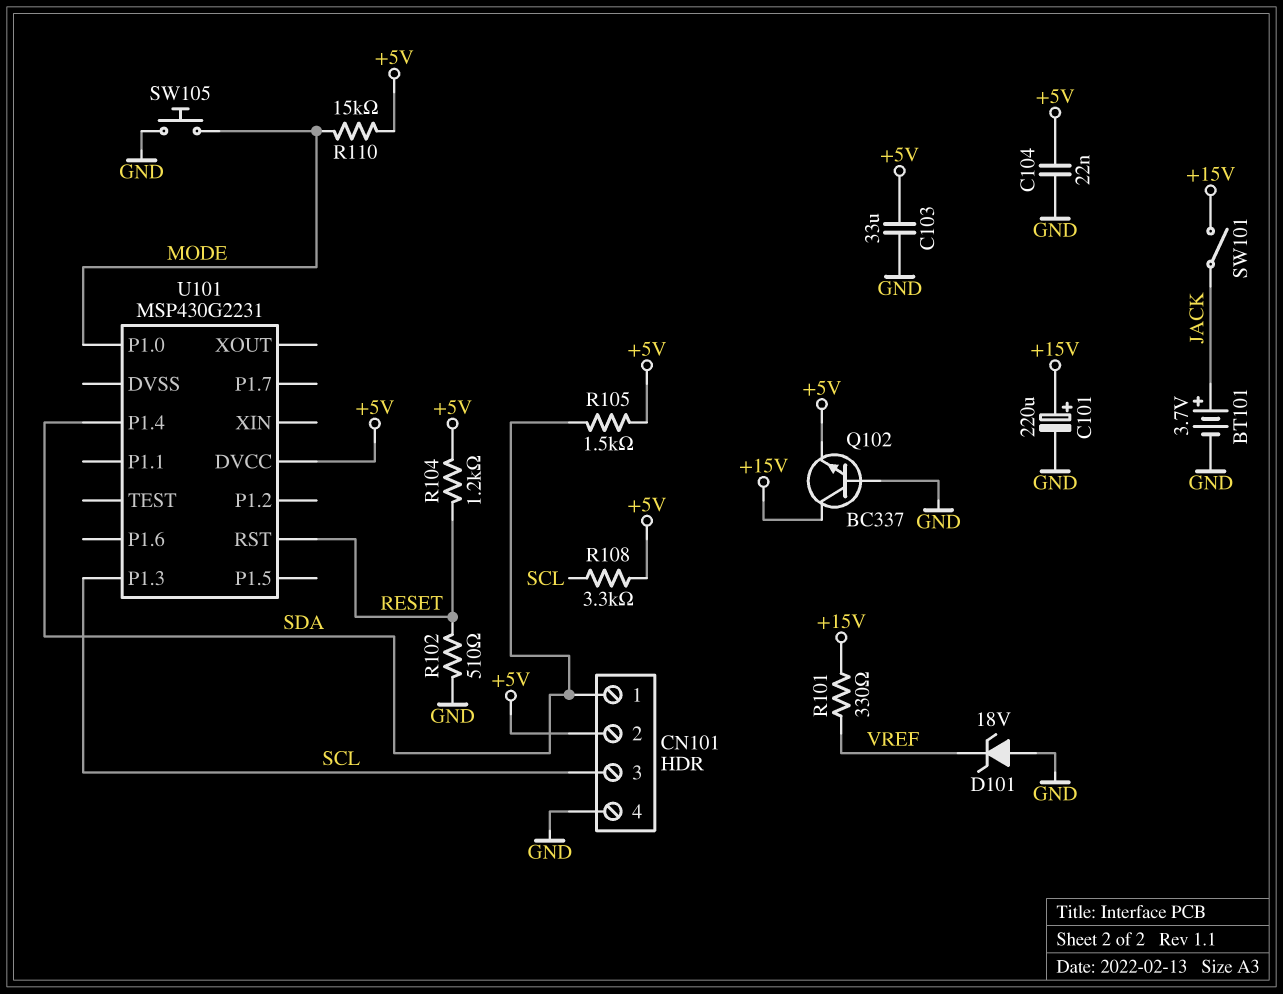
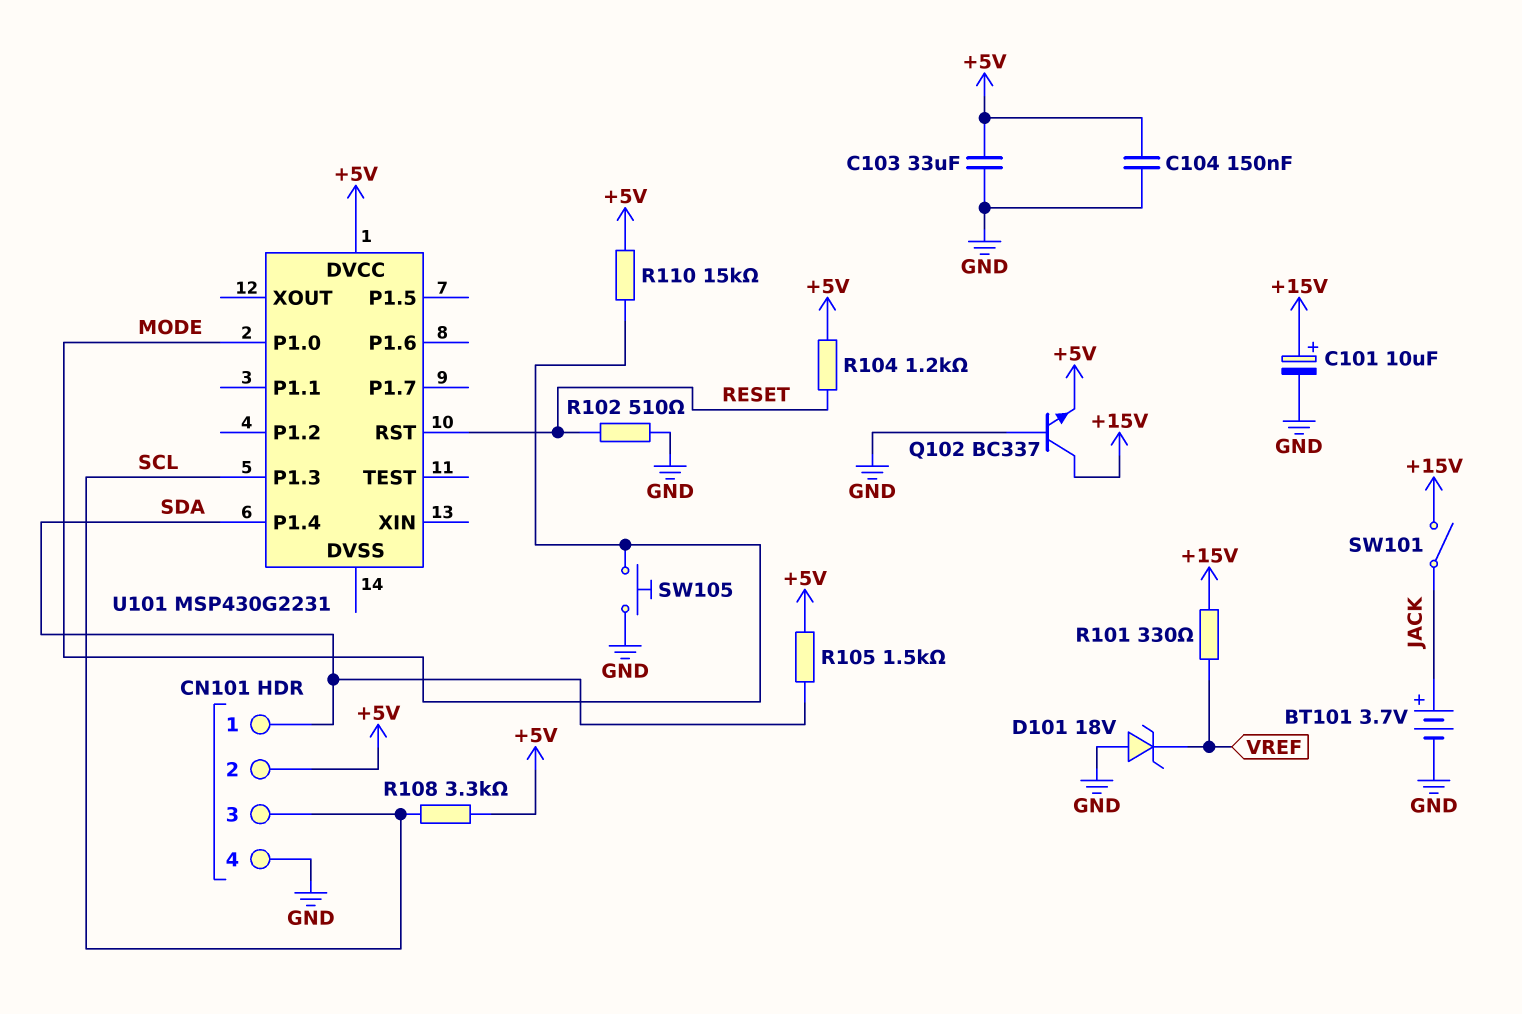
C101: 220uF (plus +15V, minus GND) -> 10uF (plus +15V, minus GND)
C104: 22nF (+5V, GND) -> 150nF (+5V, GND)

